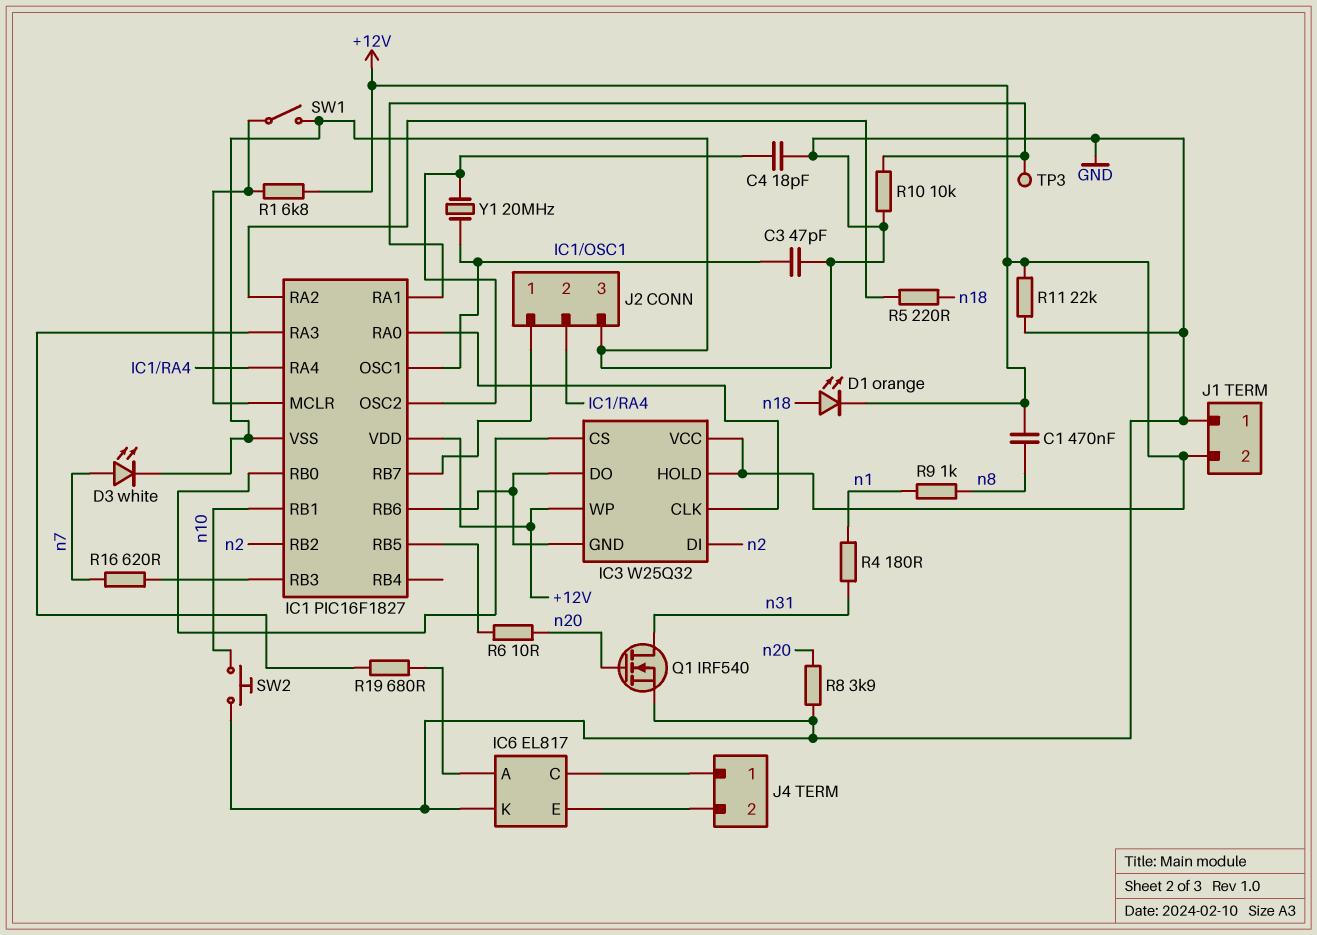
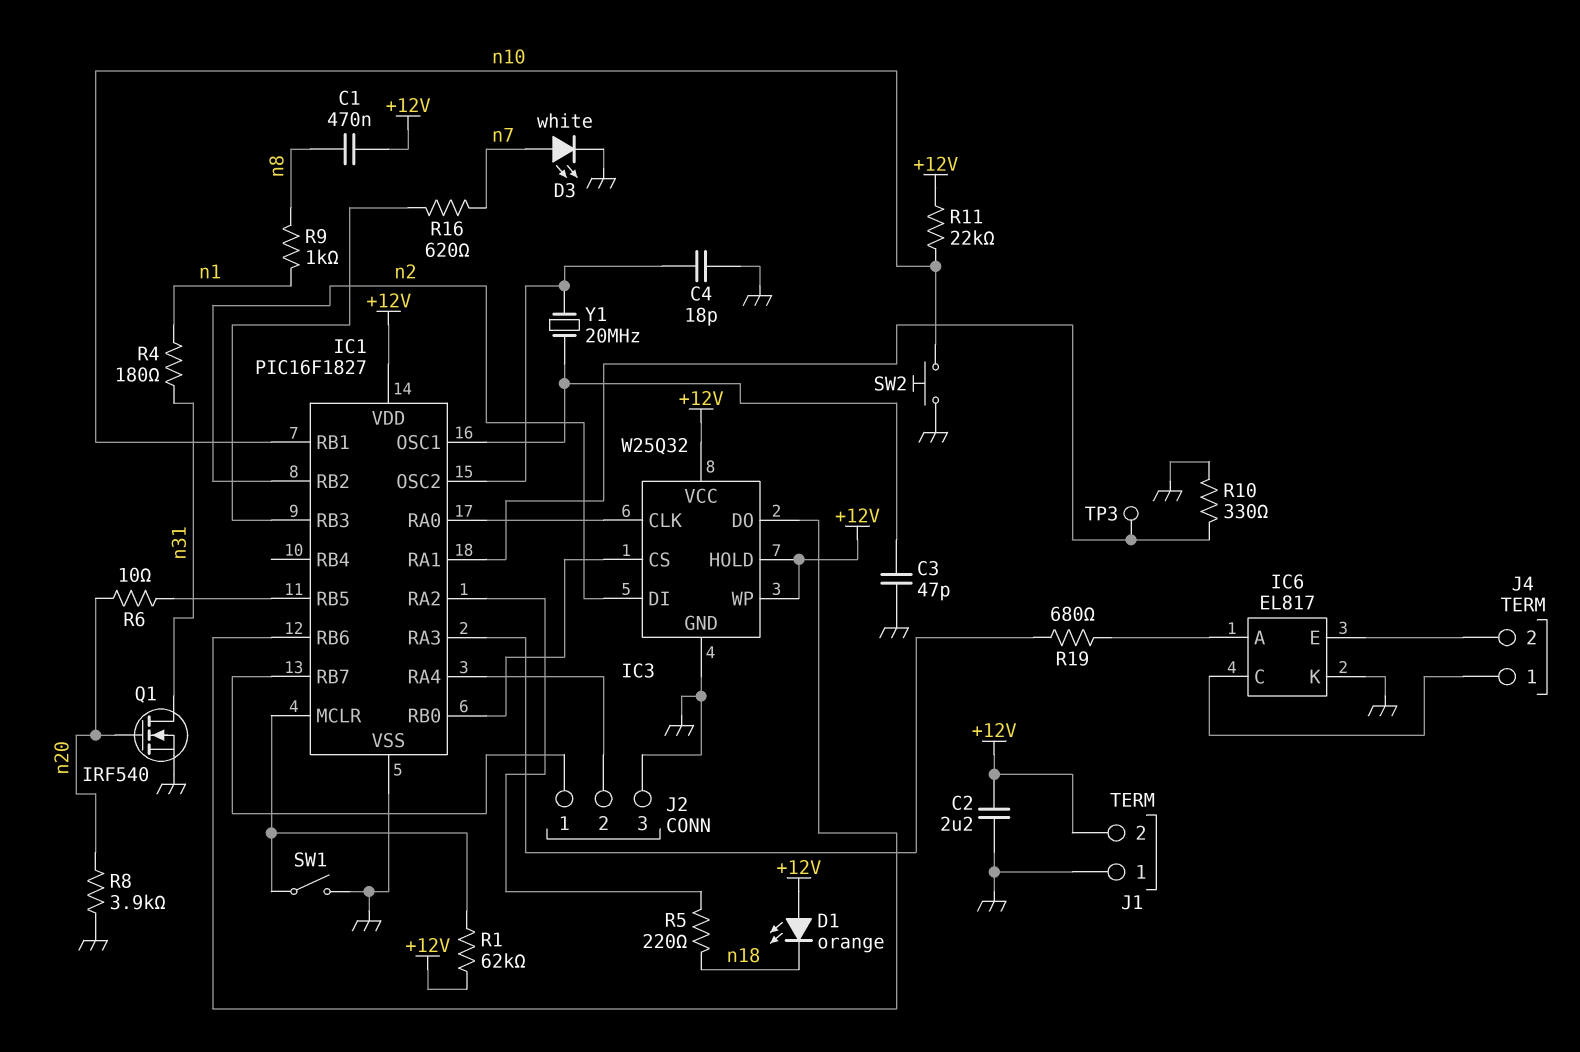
C2: none -> 2.2uF (+12V, GND)
D1: LED orange (A n18, K +12V) -> LED orange (A +12V, K n18)
IC3 pin GND: IC1/RB6 -> GND
R1: 6.8k (+12V, IC1/MCLR) -> 62k (+12V, IC1/MCLR)
R10: 10k (GND, IC1/RA1) -> 330 (GND, IC1/RA1)
R11: 22k (+12V, GND) -> 22k (+12V, n10)

